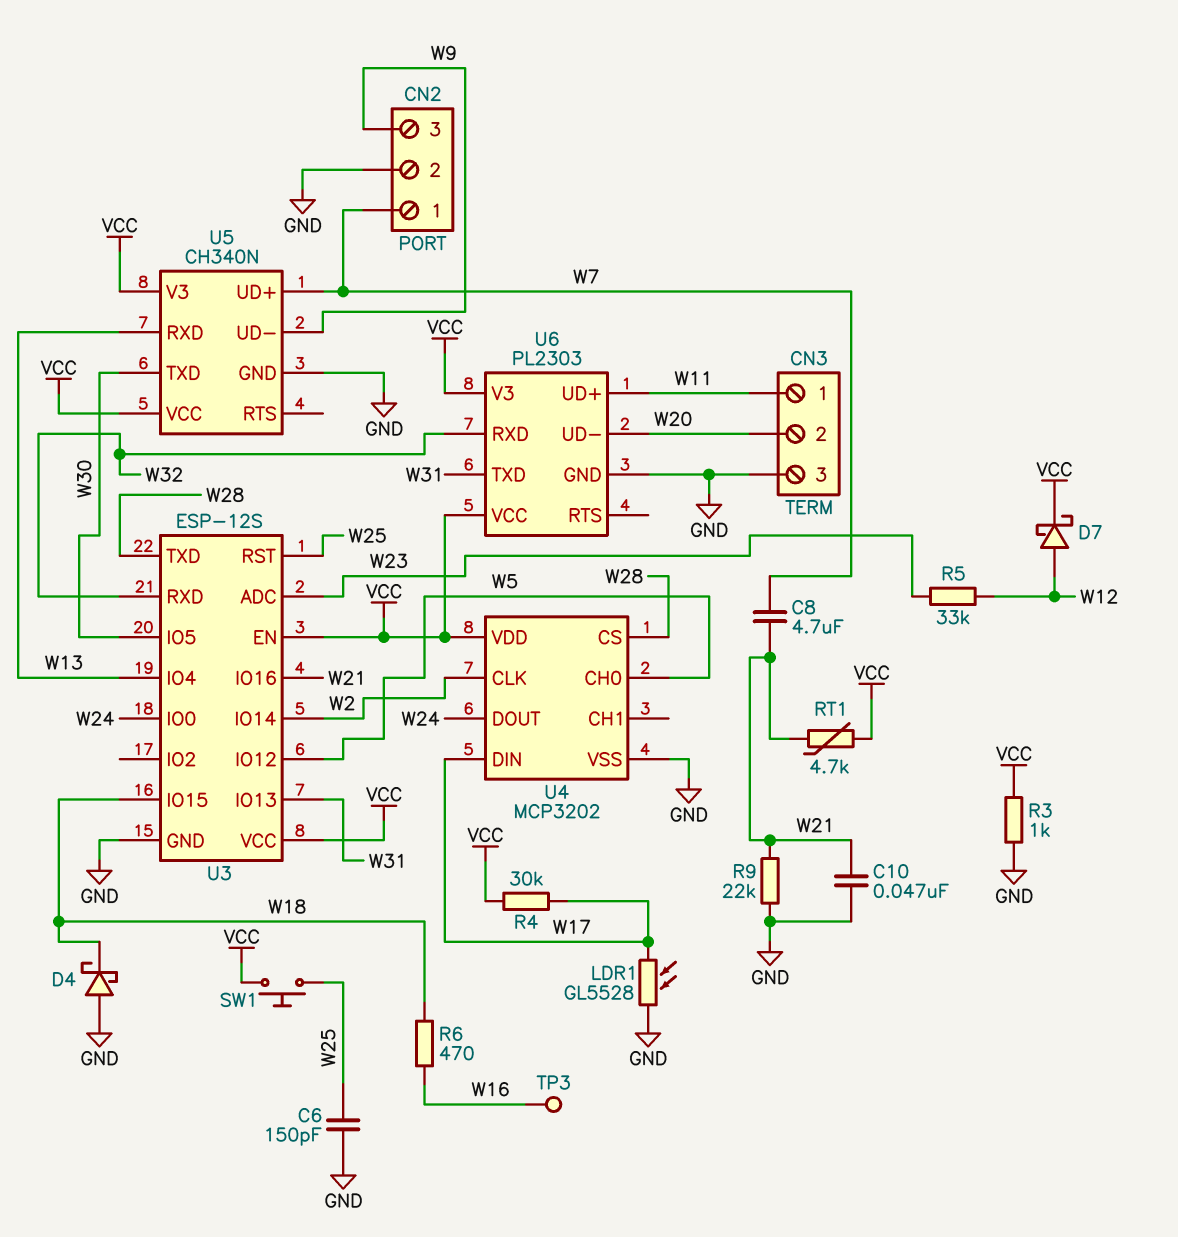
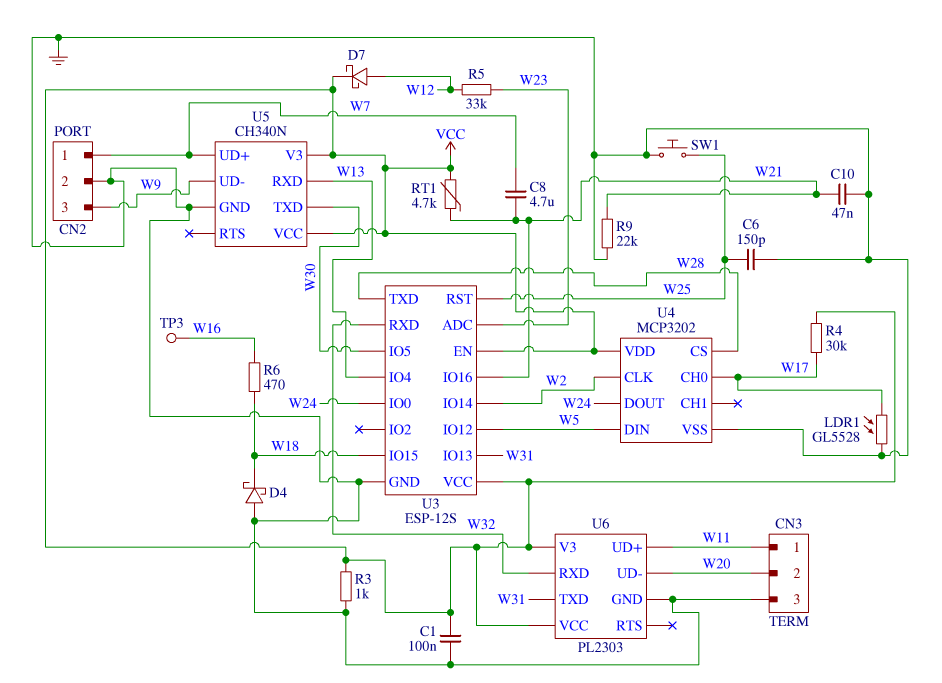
C1: none -> 100nF (GND, VCC)
SW1: button (VCC, W25) -> button (GND, W25)
U4 pin CH0: W5 -> W17
U4 pin DIN: W17 -> W5

